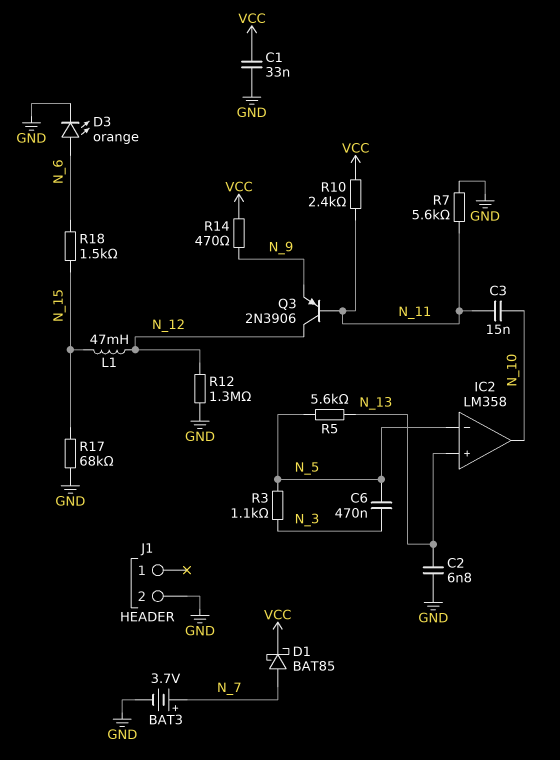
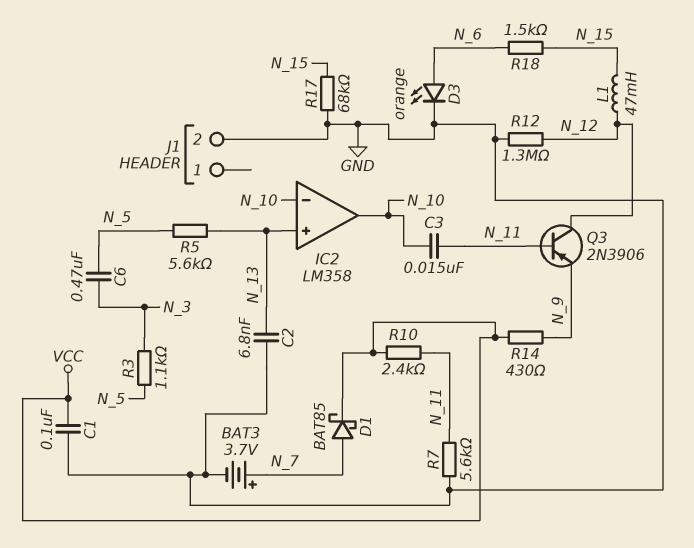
C1: 33nF (GND, VCC) -> 100nF (GND, VCC)
IC2 pin in-: N_5 -> N_10
R14: 470 (N_9, VCC) -> 430 (N_9, VCC)

